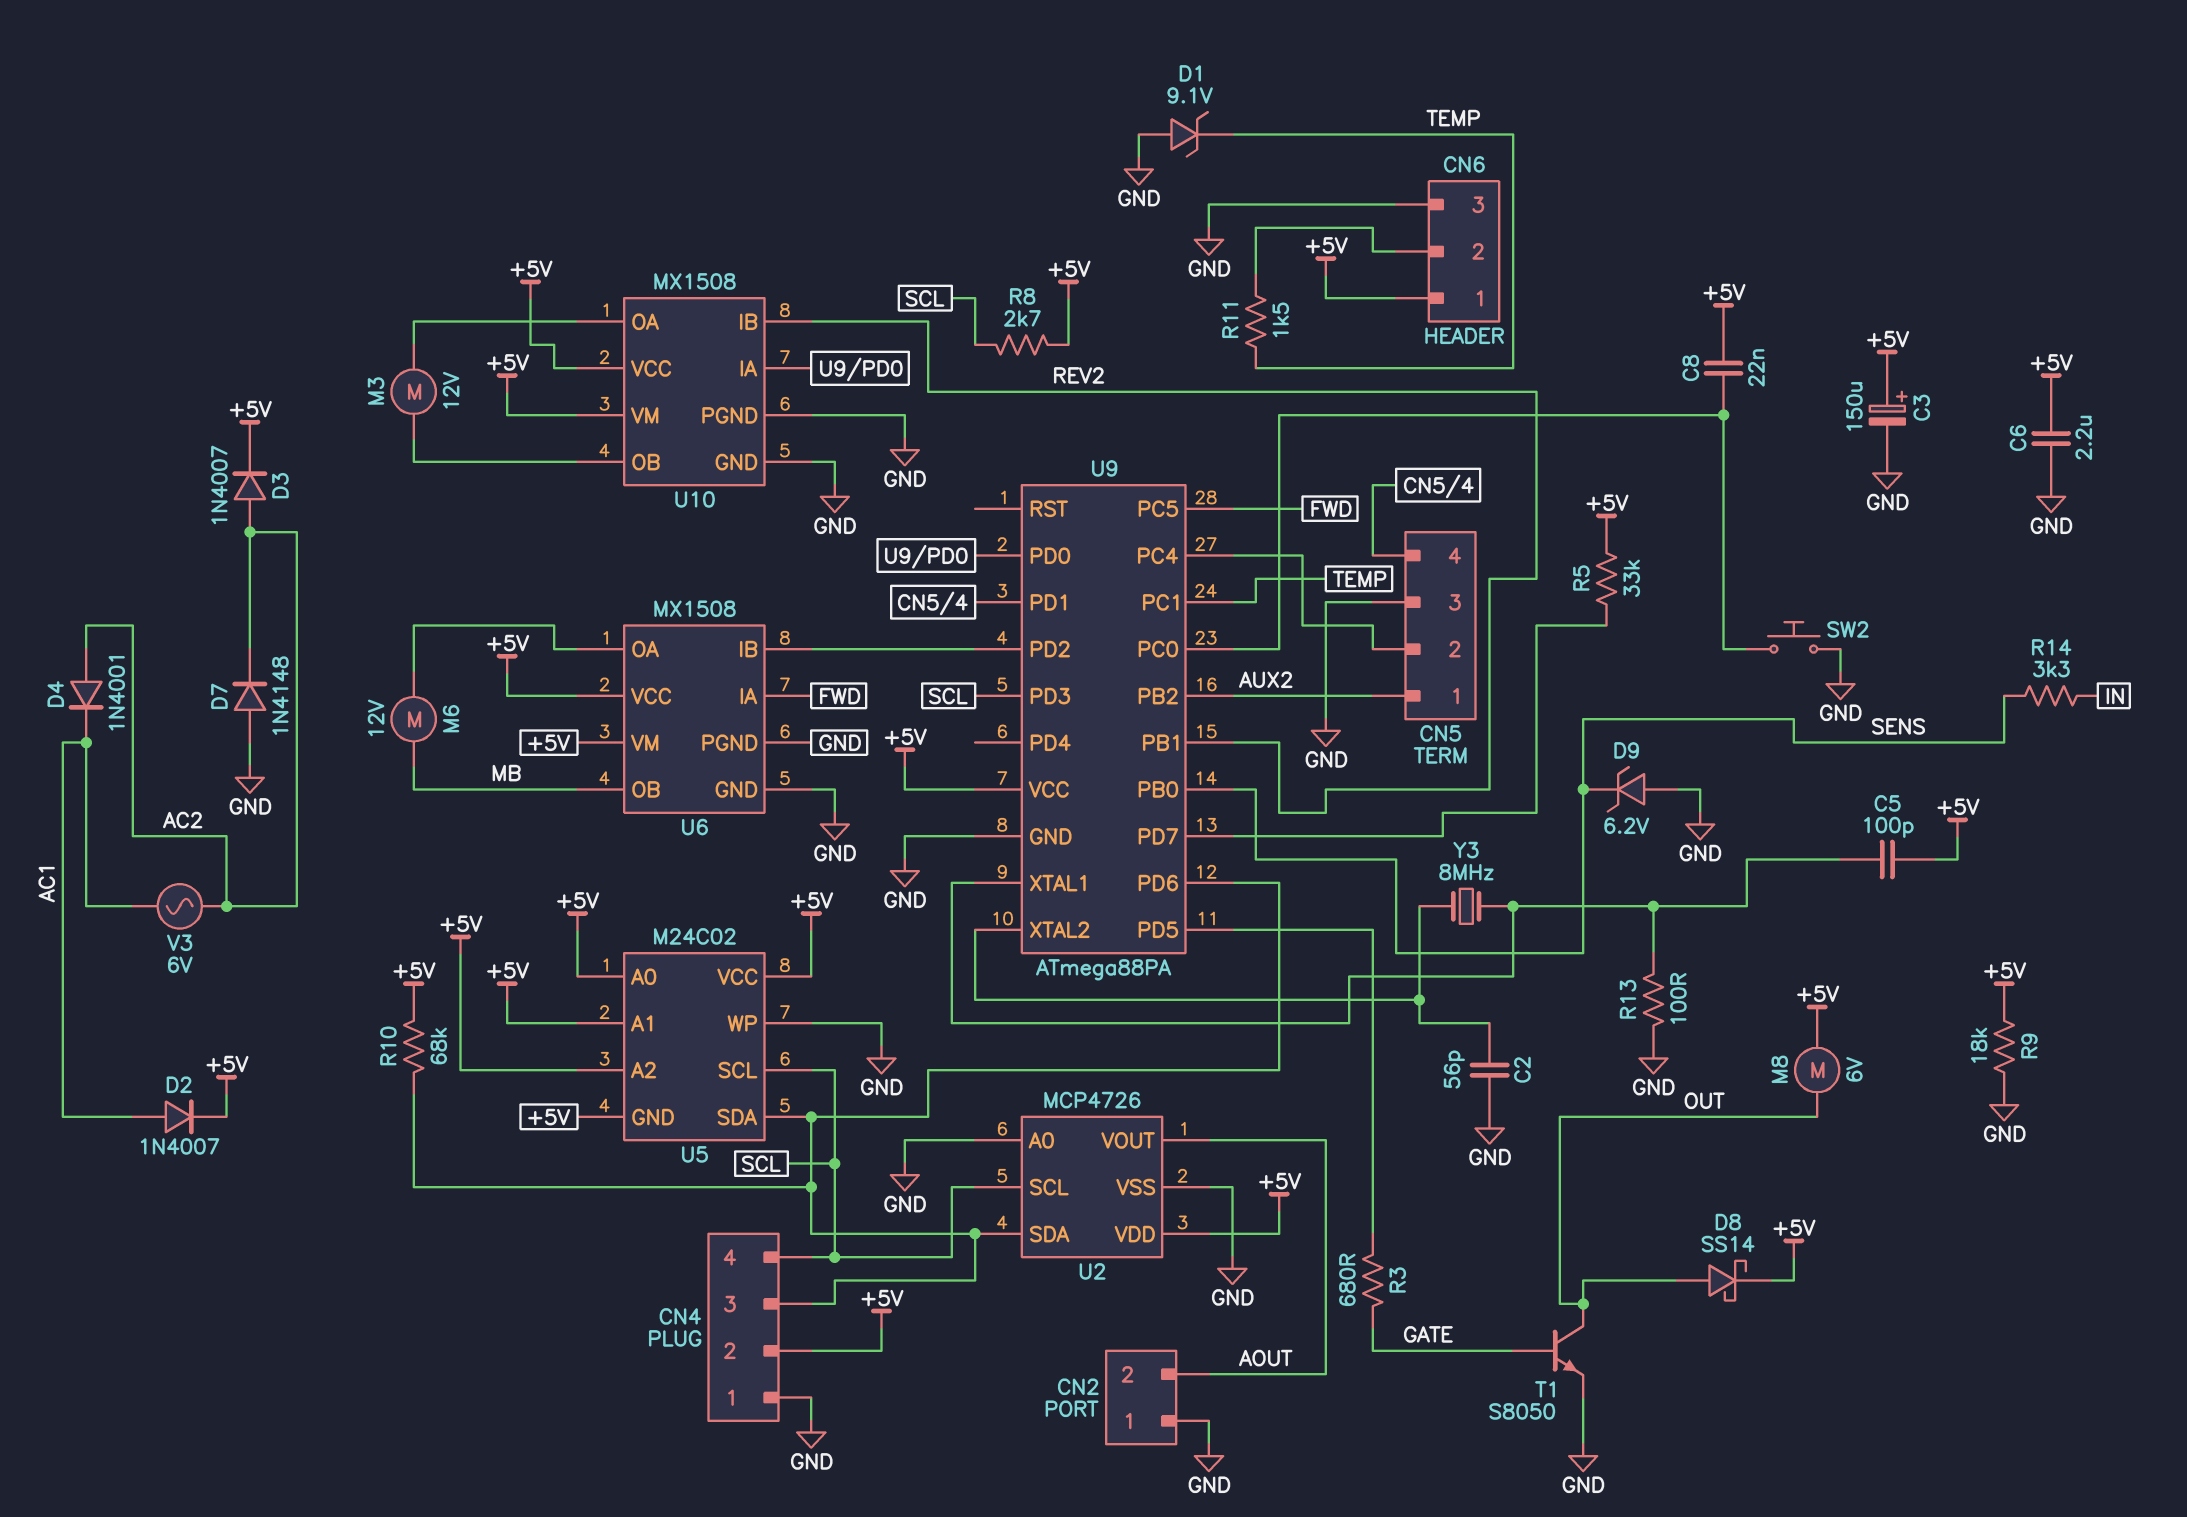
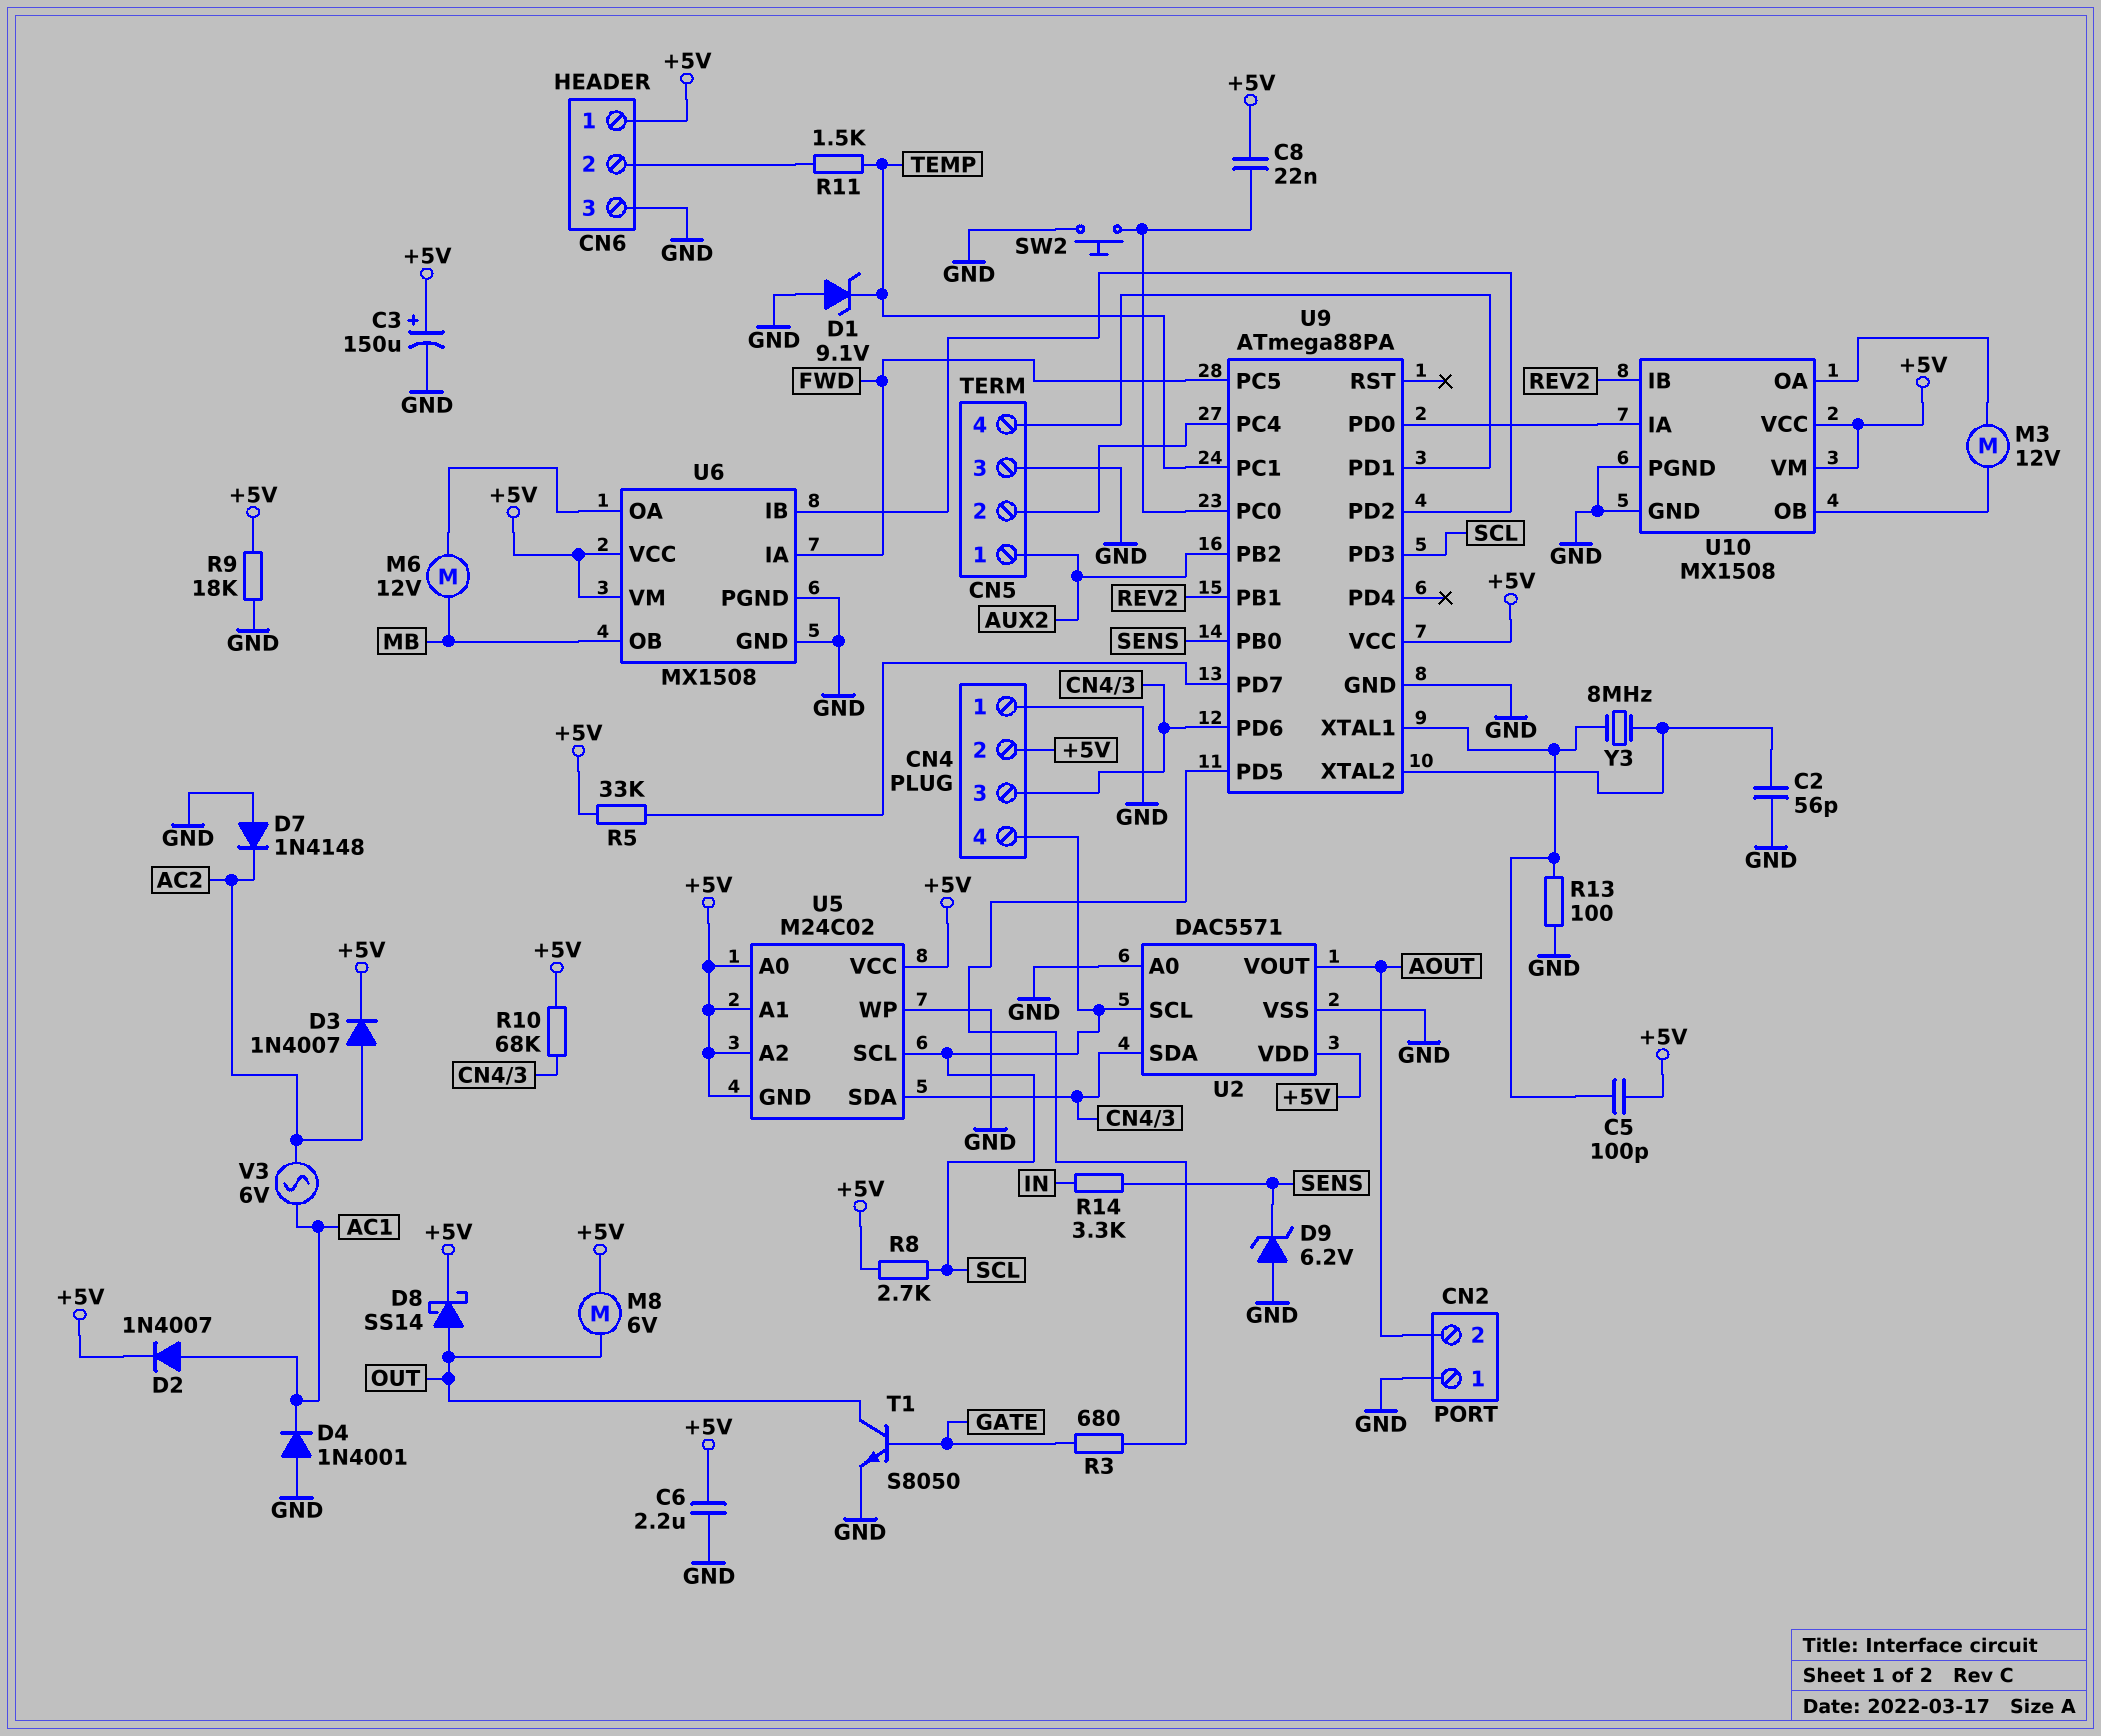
D4: diode 1N4001 (A AC2, K AC1) -> diode 1N4001 (A GND, K AC1)
U2: MCP4726 -> DAC5571

